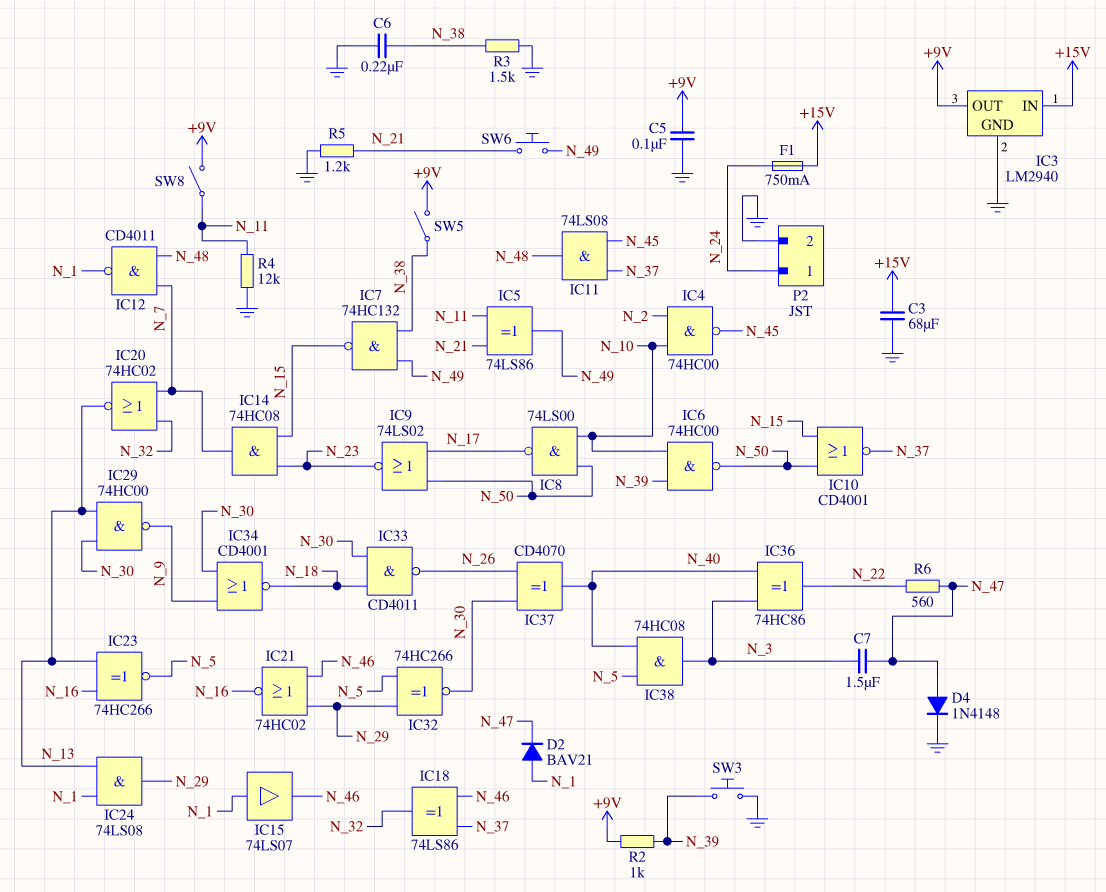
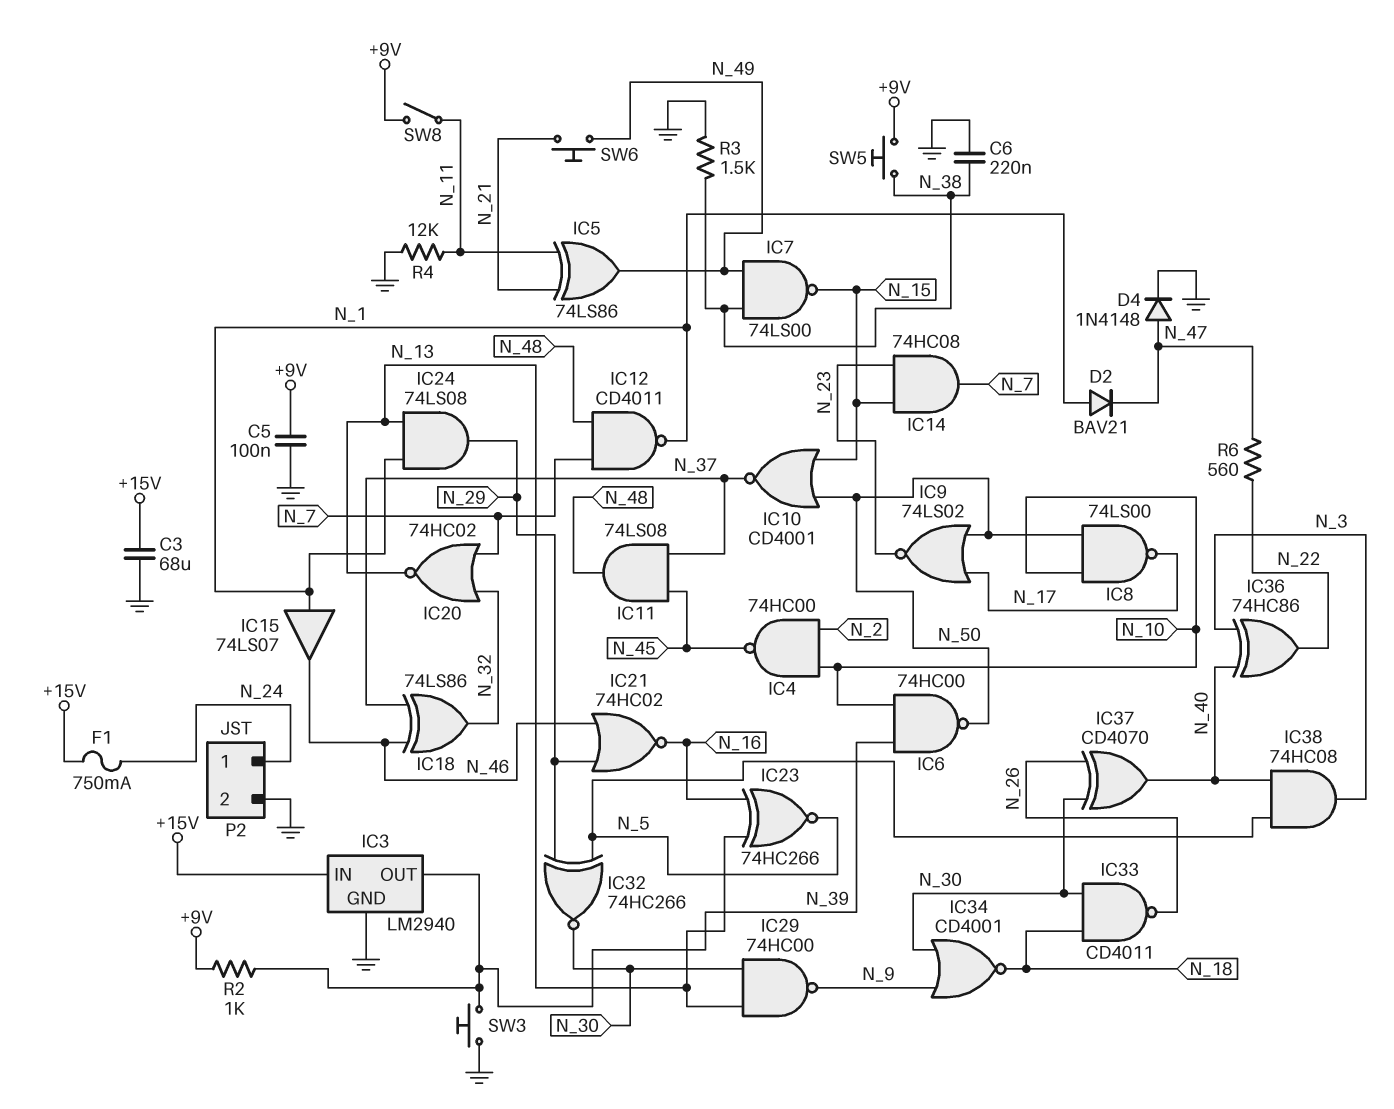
C7: 1.5uF (N_3, N_47) -> none
IC3 pin OUT: +9V -> N_39
IC7: NAND 74HC132 (in N_38, in N_49, out N_15) -> NAND 74LS00 (in N_38, in N_49, out N_15)
R5: 1.2k (GND, N_21) -> none
SW5: switch (+9V, N_38) -> button (+9V, N_38)

